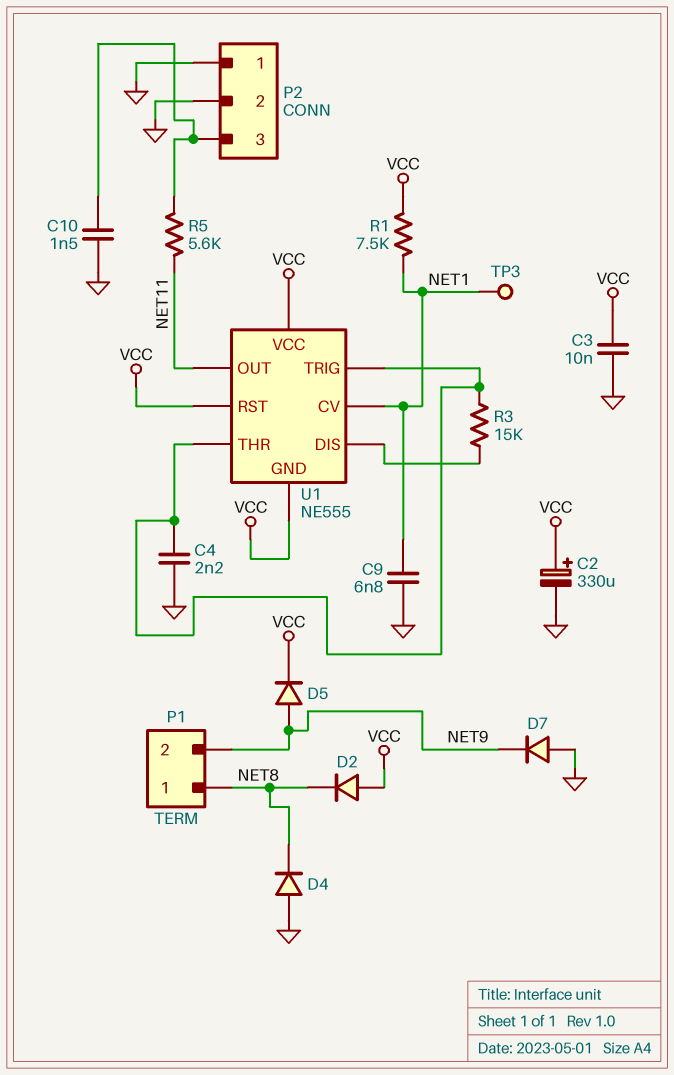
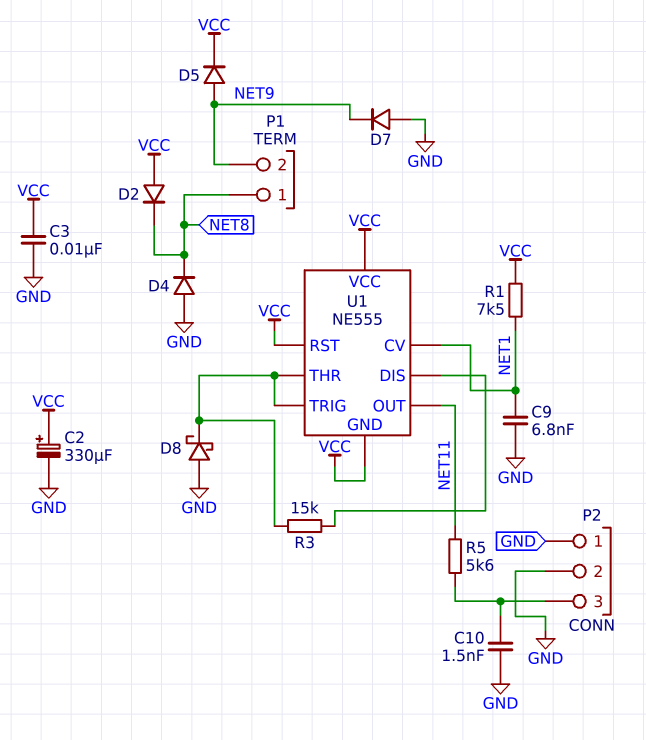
C4: 2.2nF (GND, U1/THR) -> none
D8: none -> schottky (A GND, K U1/THR)
TP3: test point (NET1) -> none

